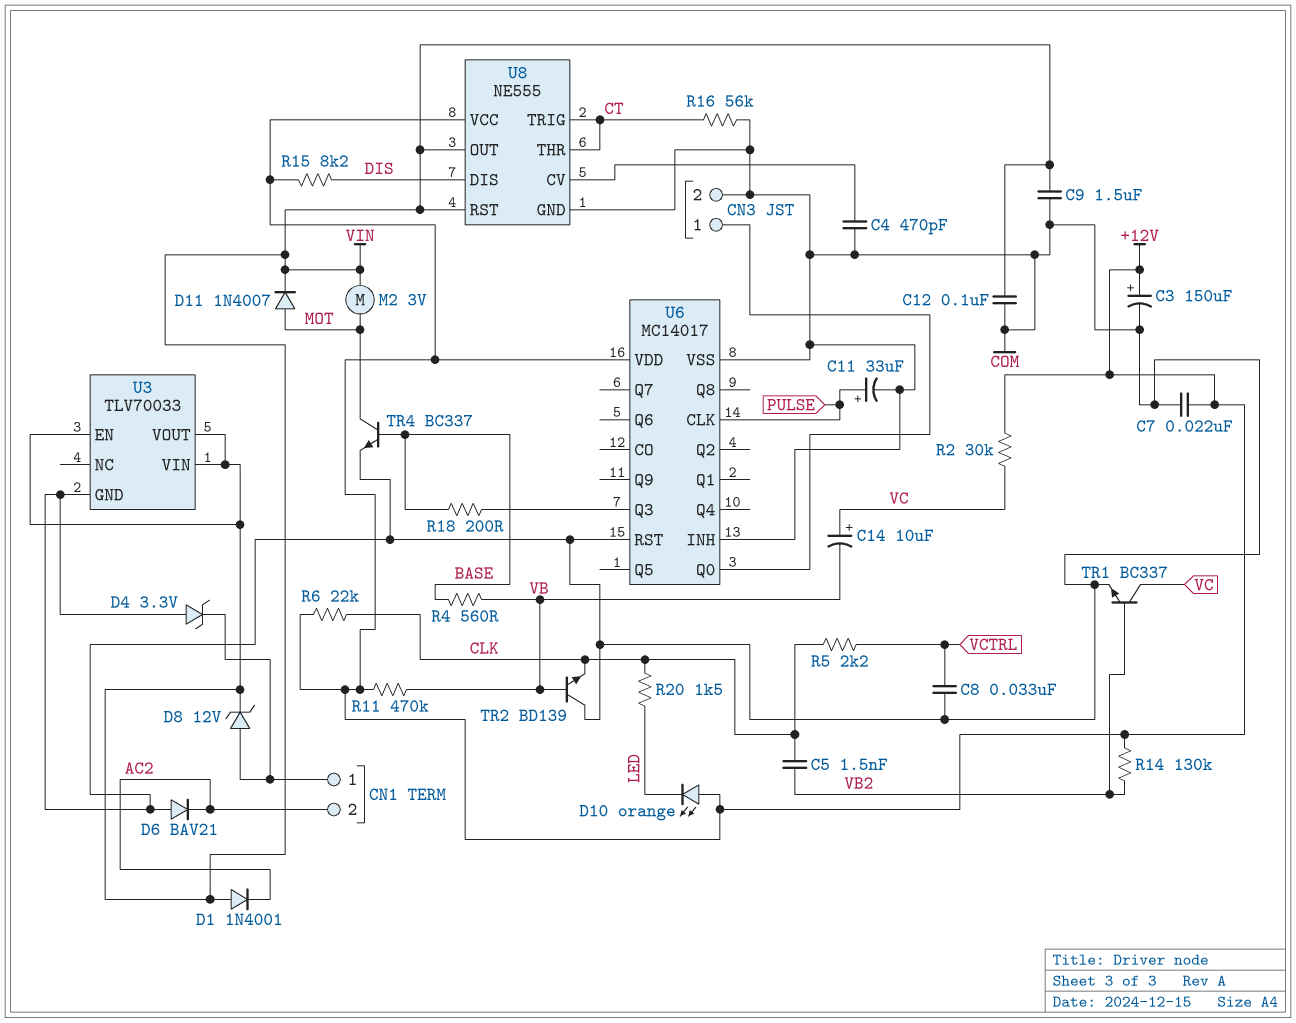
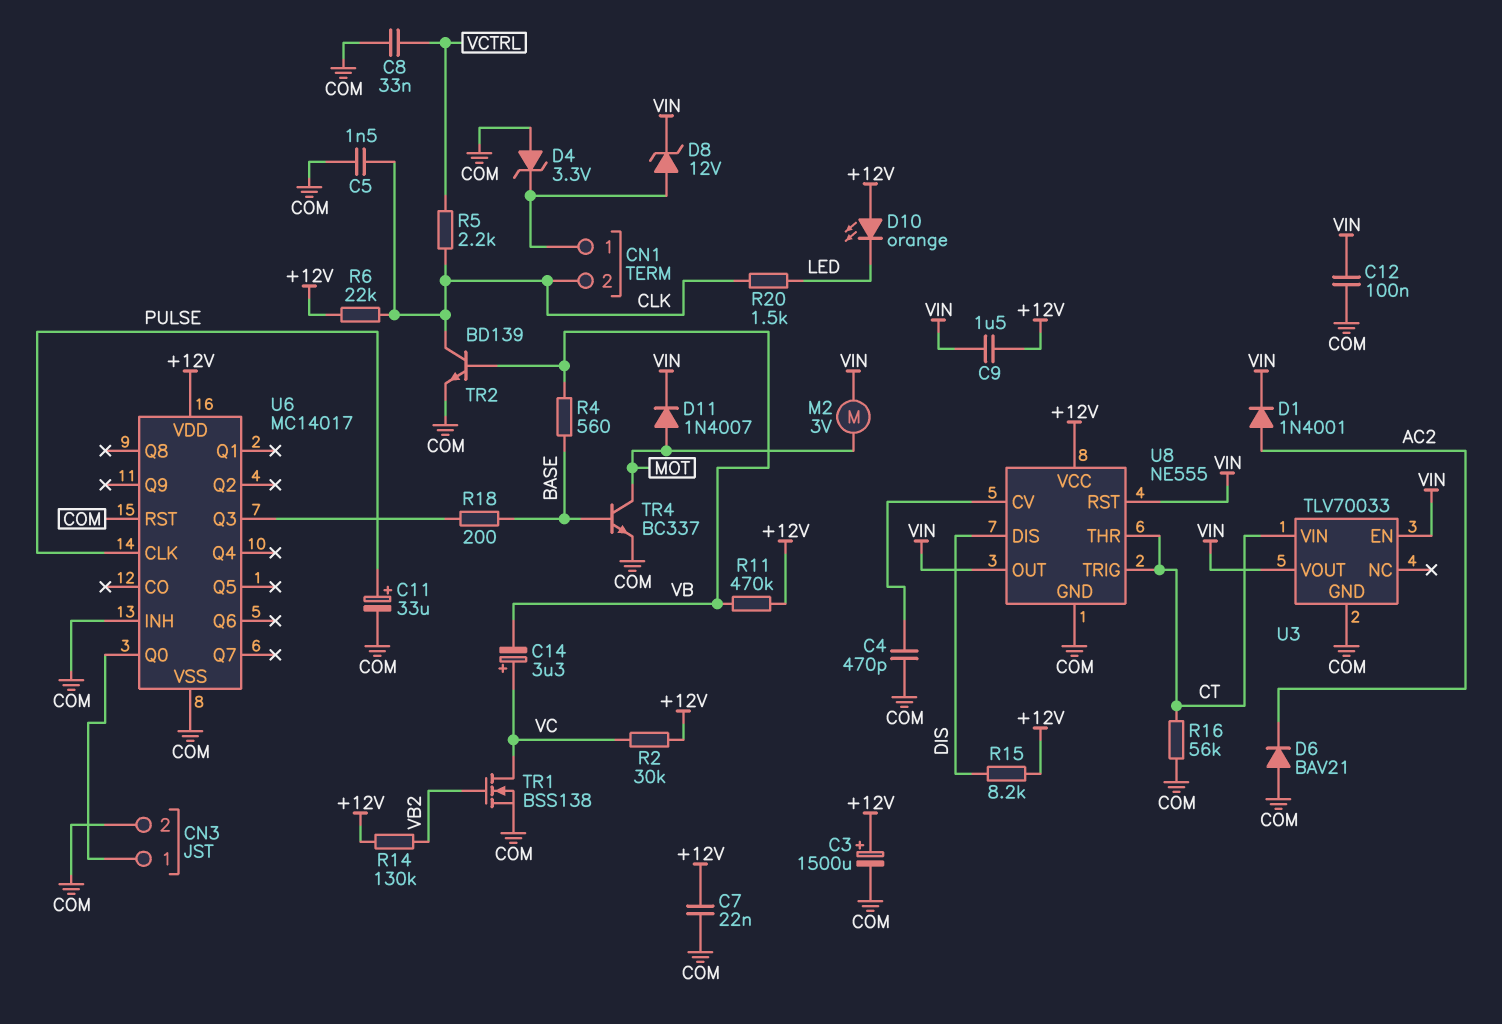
C3: 150uF (plus +12V, minus COM) -> 1500uF (plus +12V, minus COM)
C5: 1.5nF (CLK, VB2) -> 1.5nF (CLK, COM)
C9: 1.5uF (COM, VIN) -> 1.5uF (+12V, VIN)
C14: 10uF (plus VC, minus VB) -> 3.3uF (plus VC, minus VB)
CN1 pin 2: AC2 -> CLK
D1: diode 1N4001 (A VIN, K AC2) -> diode 1N4001 (A AC2, K VIN)
TR1: NPN BC337 (B VB2, C VC, E COM) -> NMOS BSS138 (G VB2, D VC, S COM)
TR2: NPN BD139 (B VB, C COM, E CLK) -> NPN BD139 (B VB, C CLK, E COM)
U3 pin VIN: VIN -> CT

